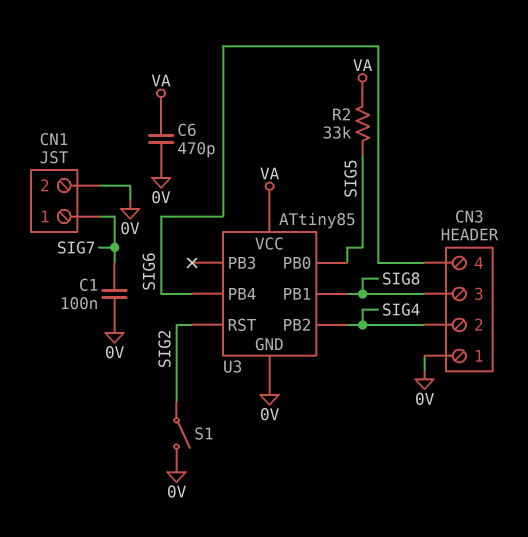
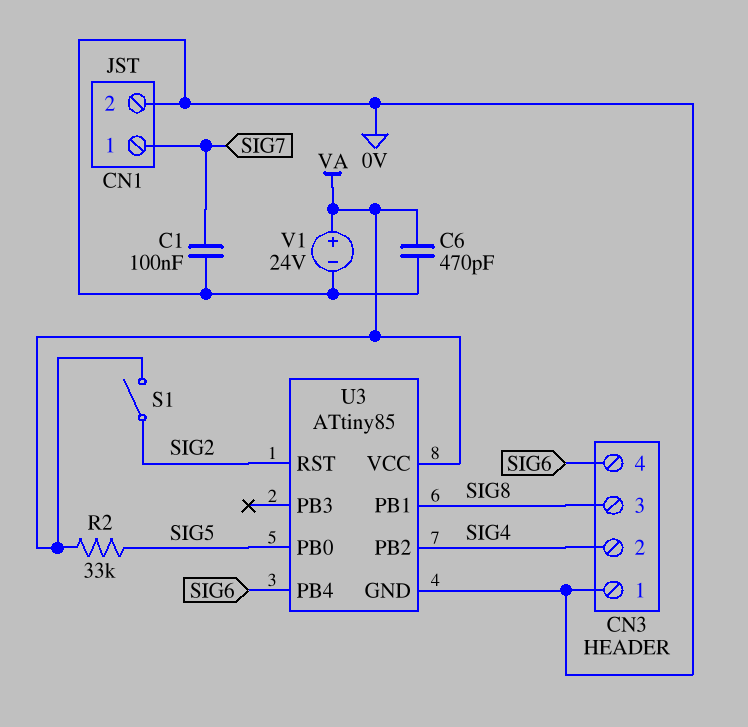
S1: switch (0V, SIG2) -> switch (SIG2, VA)
V1: none -> 24V (plus VA, minus 0V)

